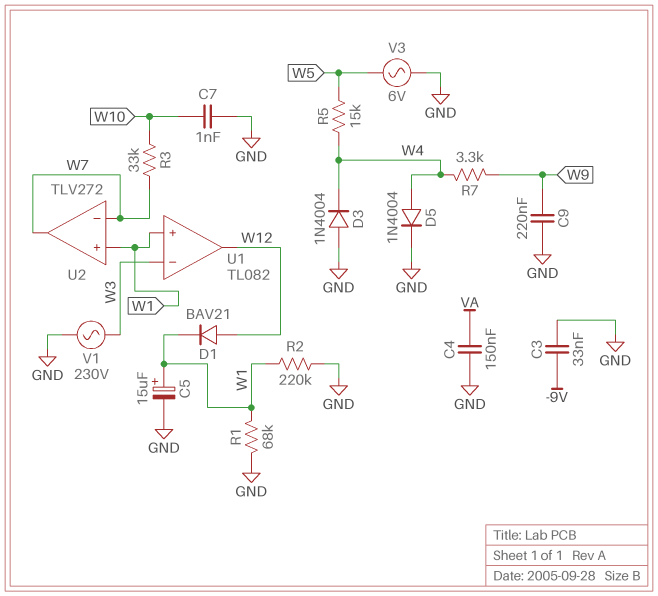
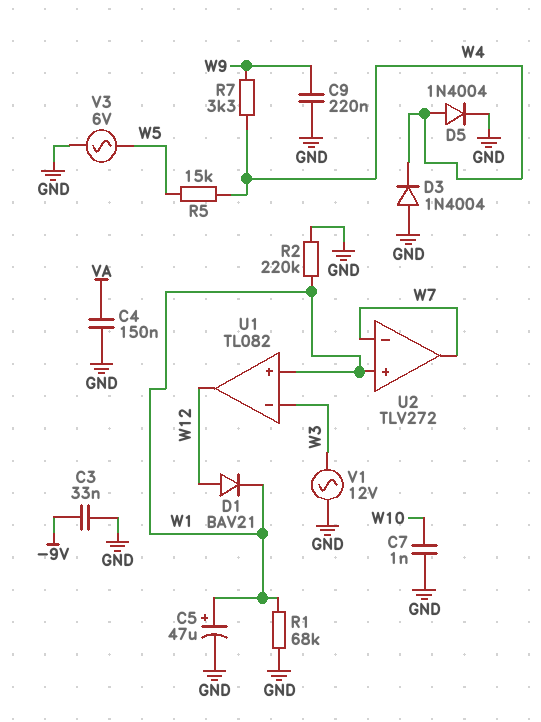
C5: 15uF (plus W1, minus GND) -> 47uF (plus W1, minus GND)
R3: 33k (W7, W10) -> none
V1: AC 230V (GND, W3) -> AC 12V (GND, W3)

